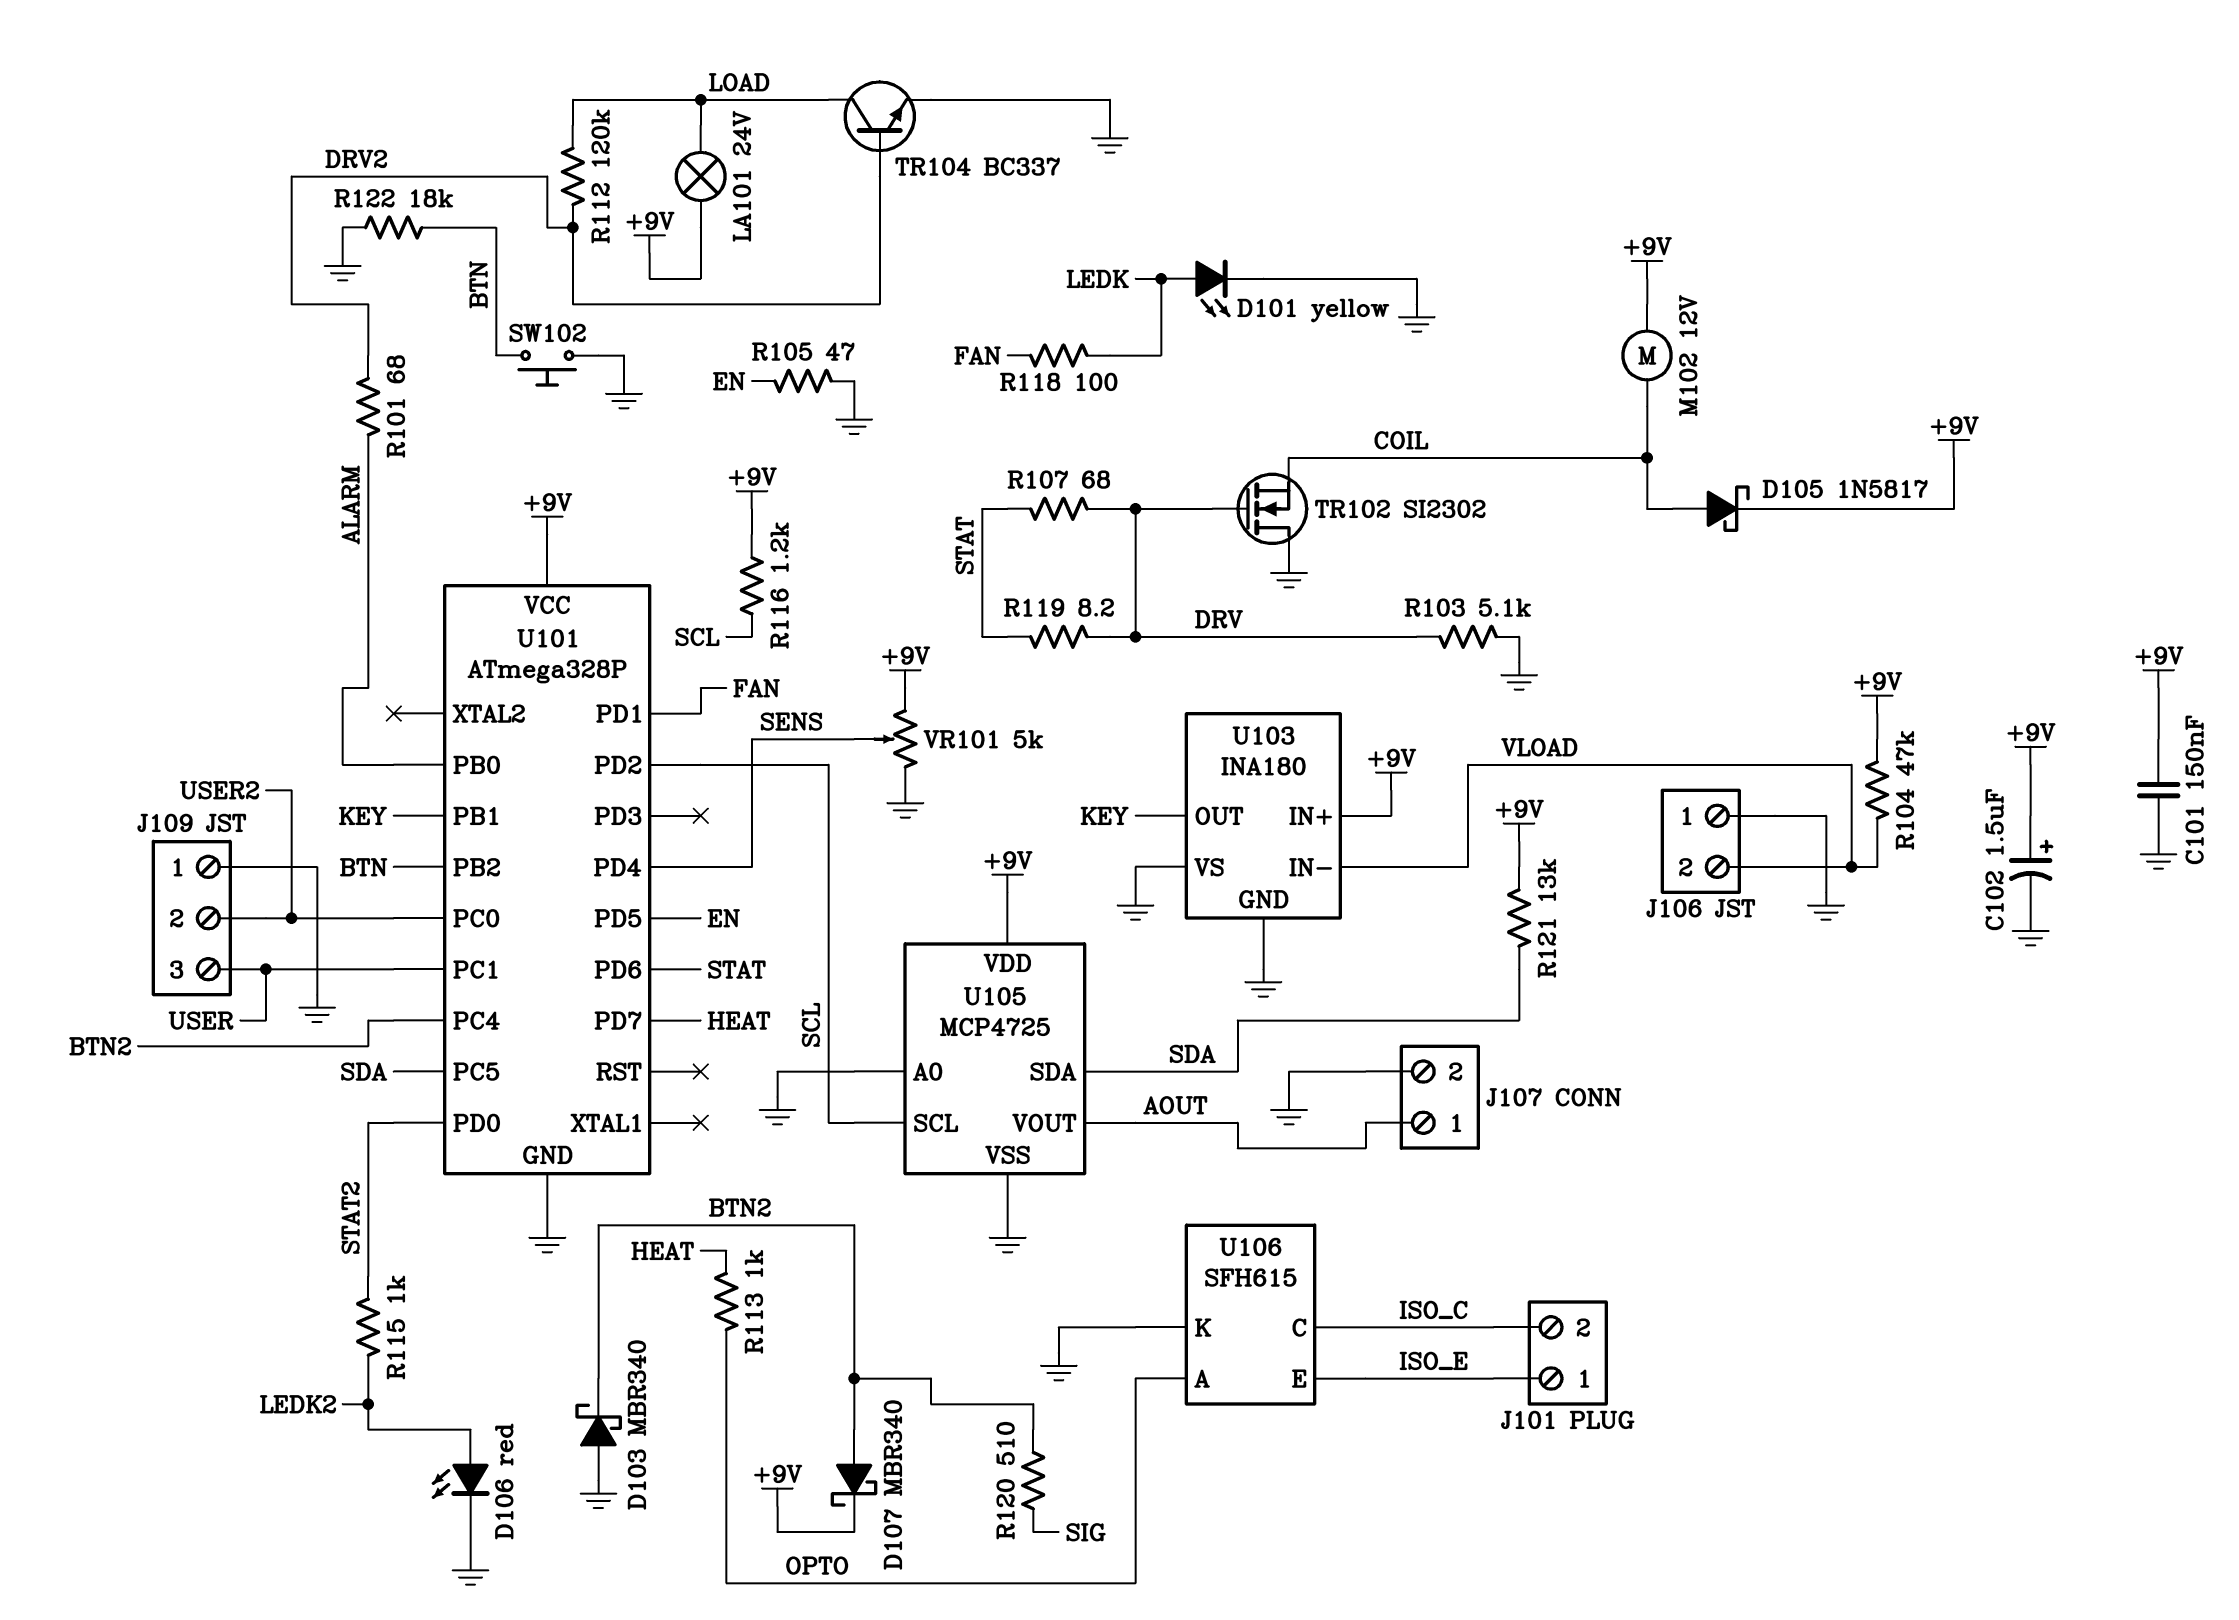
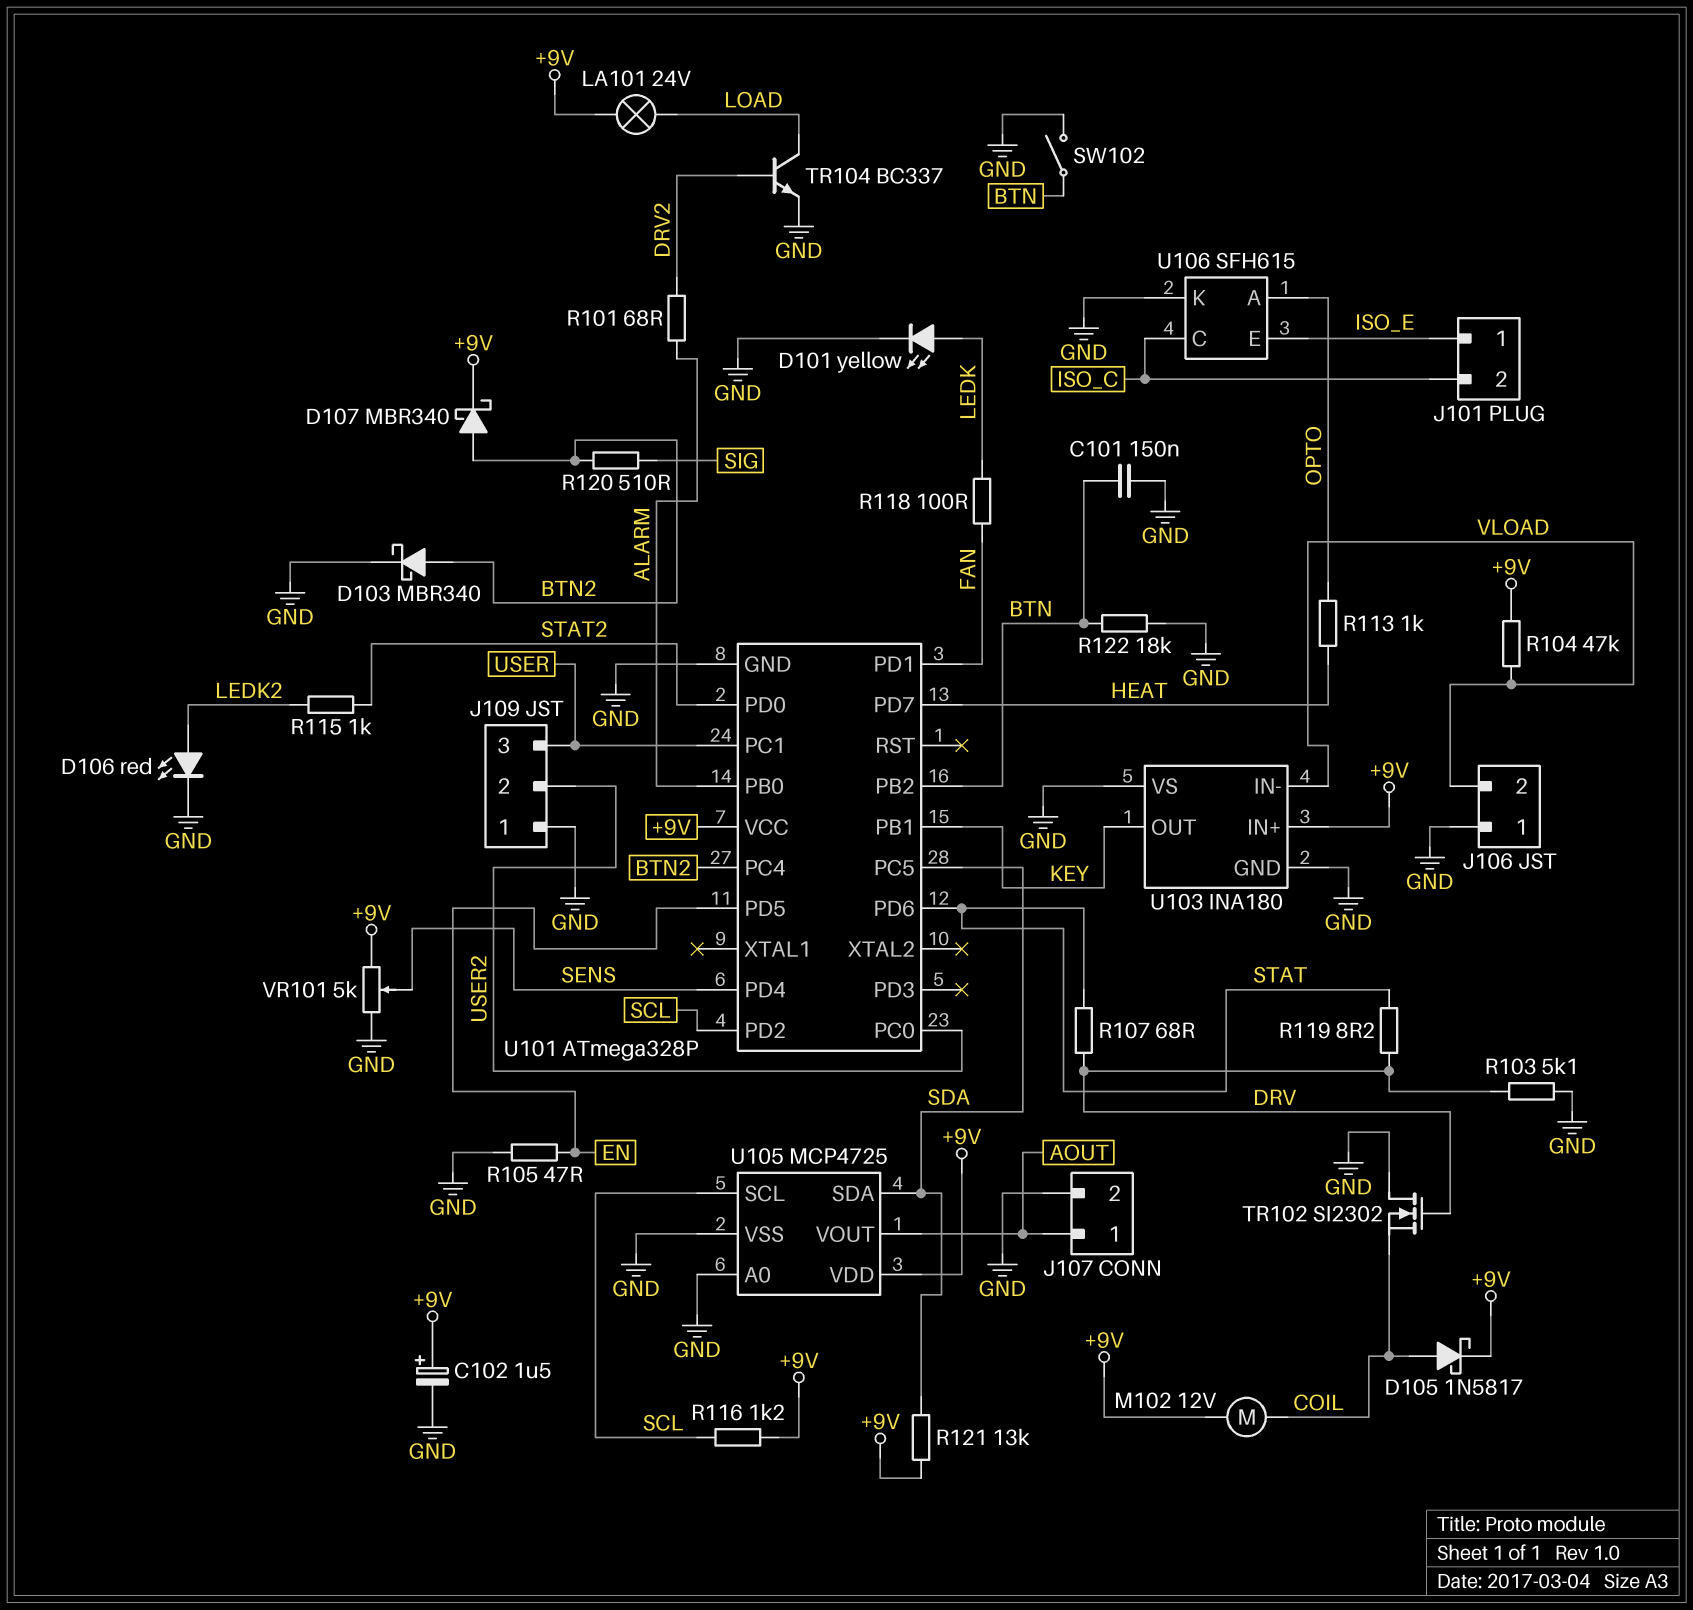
C101: 150nF (+9V, GND) -> 150nF (BTN, GND)
D103: schottky MBR340 (A GND, K BTN2) -> schottky MBR340 (A BTN2, K GND)
R112: 120k (DRV2, LOAD) -> none
SW102: button (BTN, GND) -> switch (BTN, GND)

